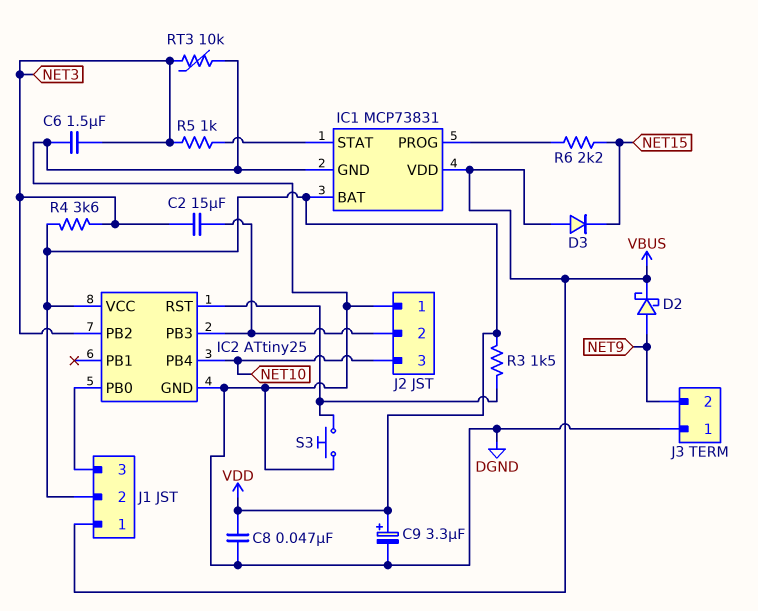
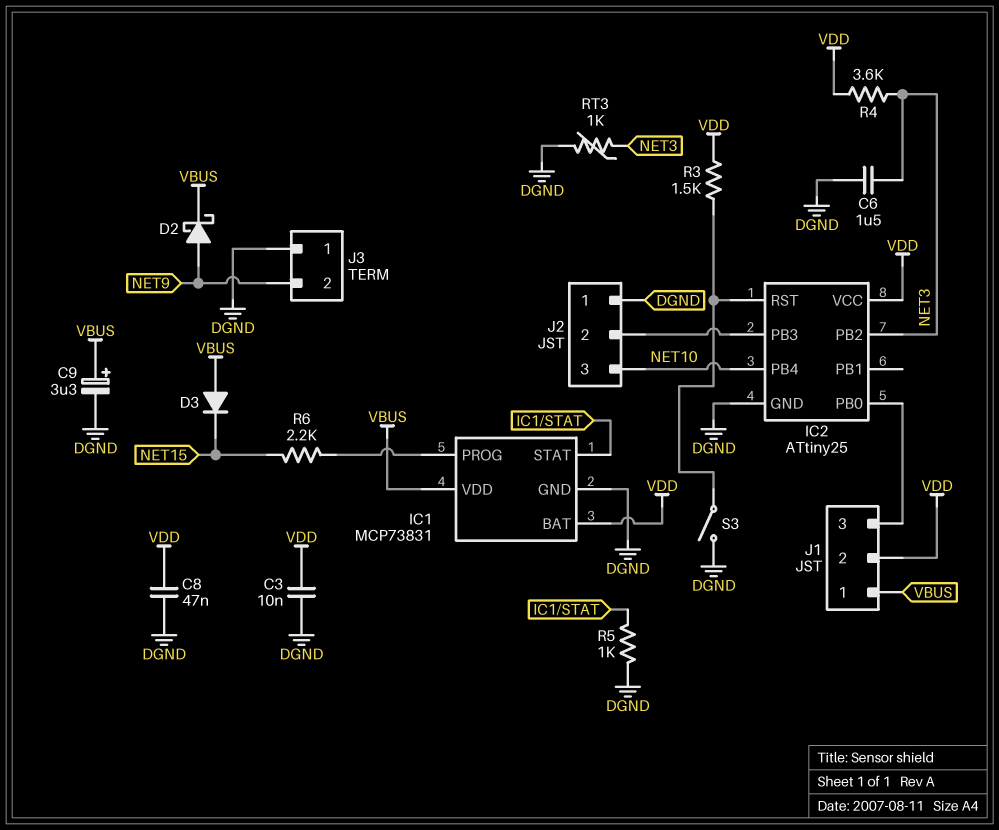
C2: 15uF (IC2/PB3, NET3) -> none
C3: none -> 10nF (DGND, VDD)
C9: 3.3uF (plus VDD, minus DGND) -> 3.3uF (plus VBUS, minus DGND)
R5: 1k (IC1/STAT, NET3) -> 1k (DGND, IC1/STAT)
RT3: 10k (DGND, NET3) -> 1k (DGND, NET3)
S3: button (DGND, IC2/RST) -> switch (DGND, IC2/RST)

